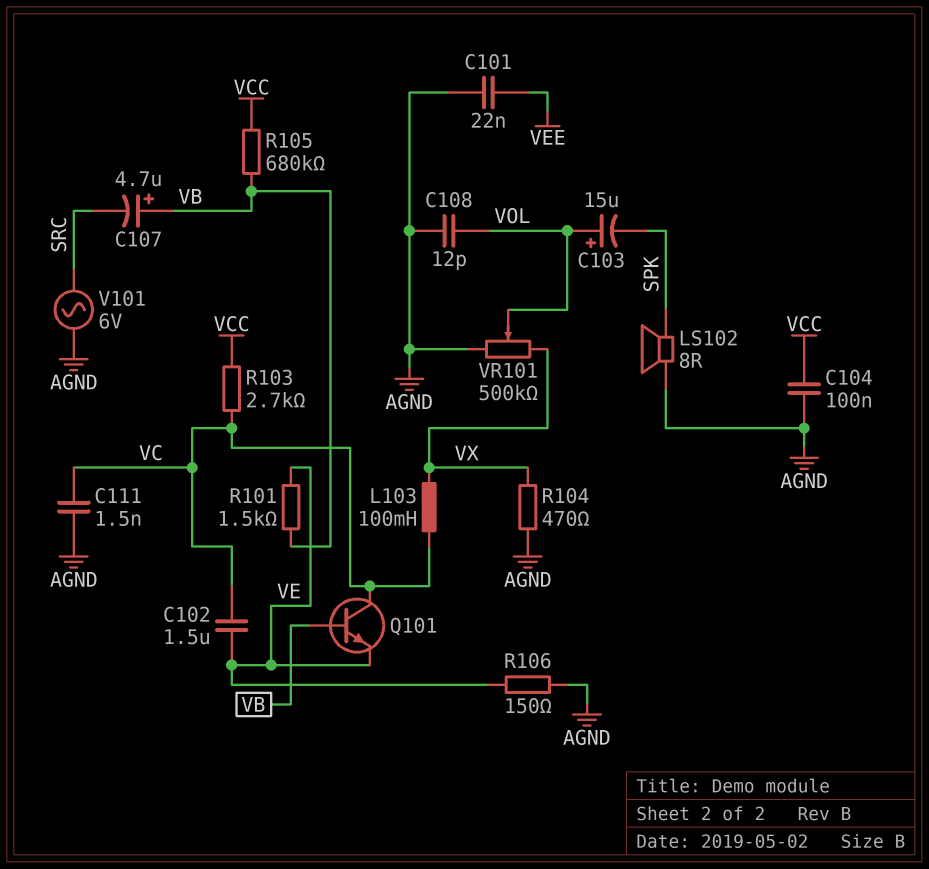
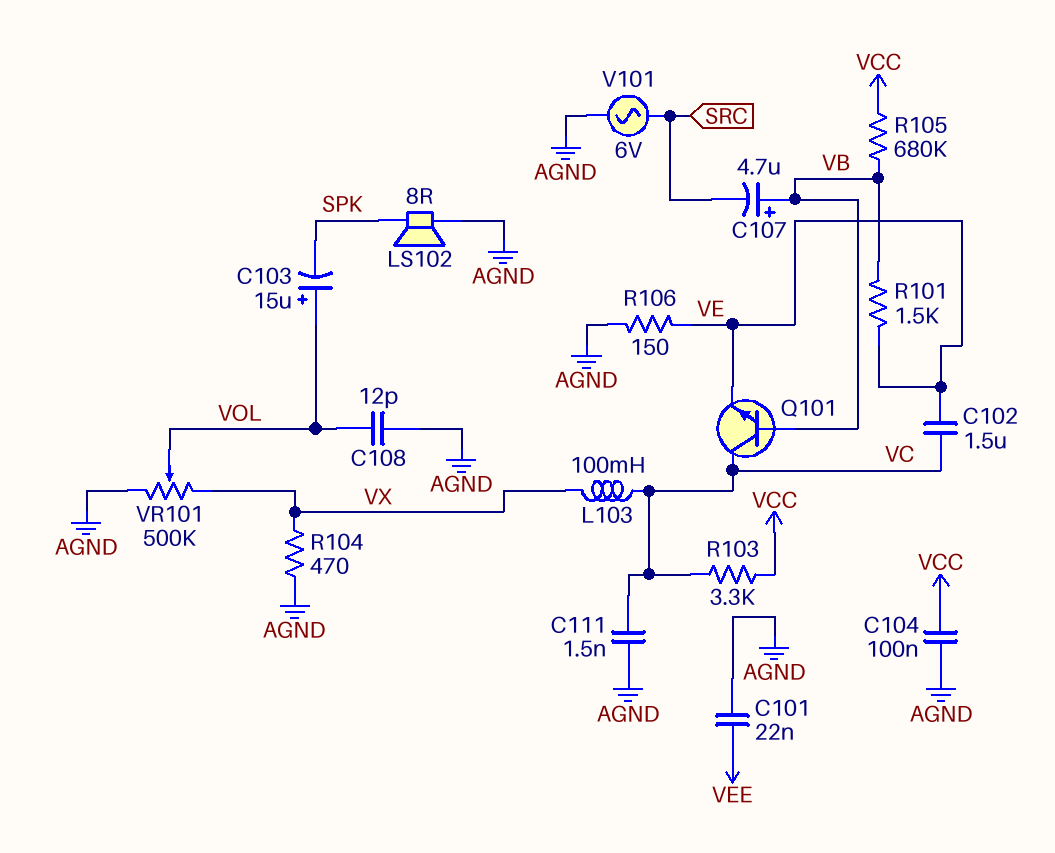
R103: 2.7k (VC, VCC) -> 3.3k (VC, VCC)

